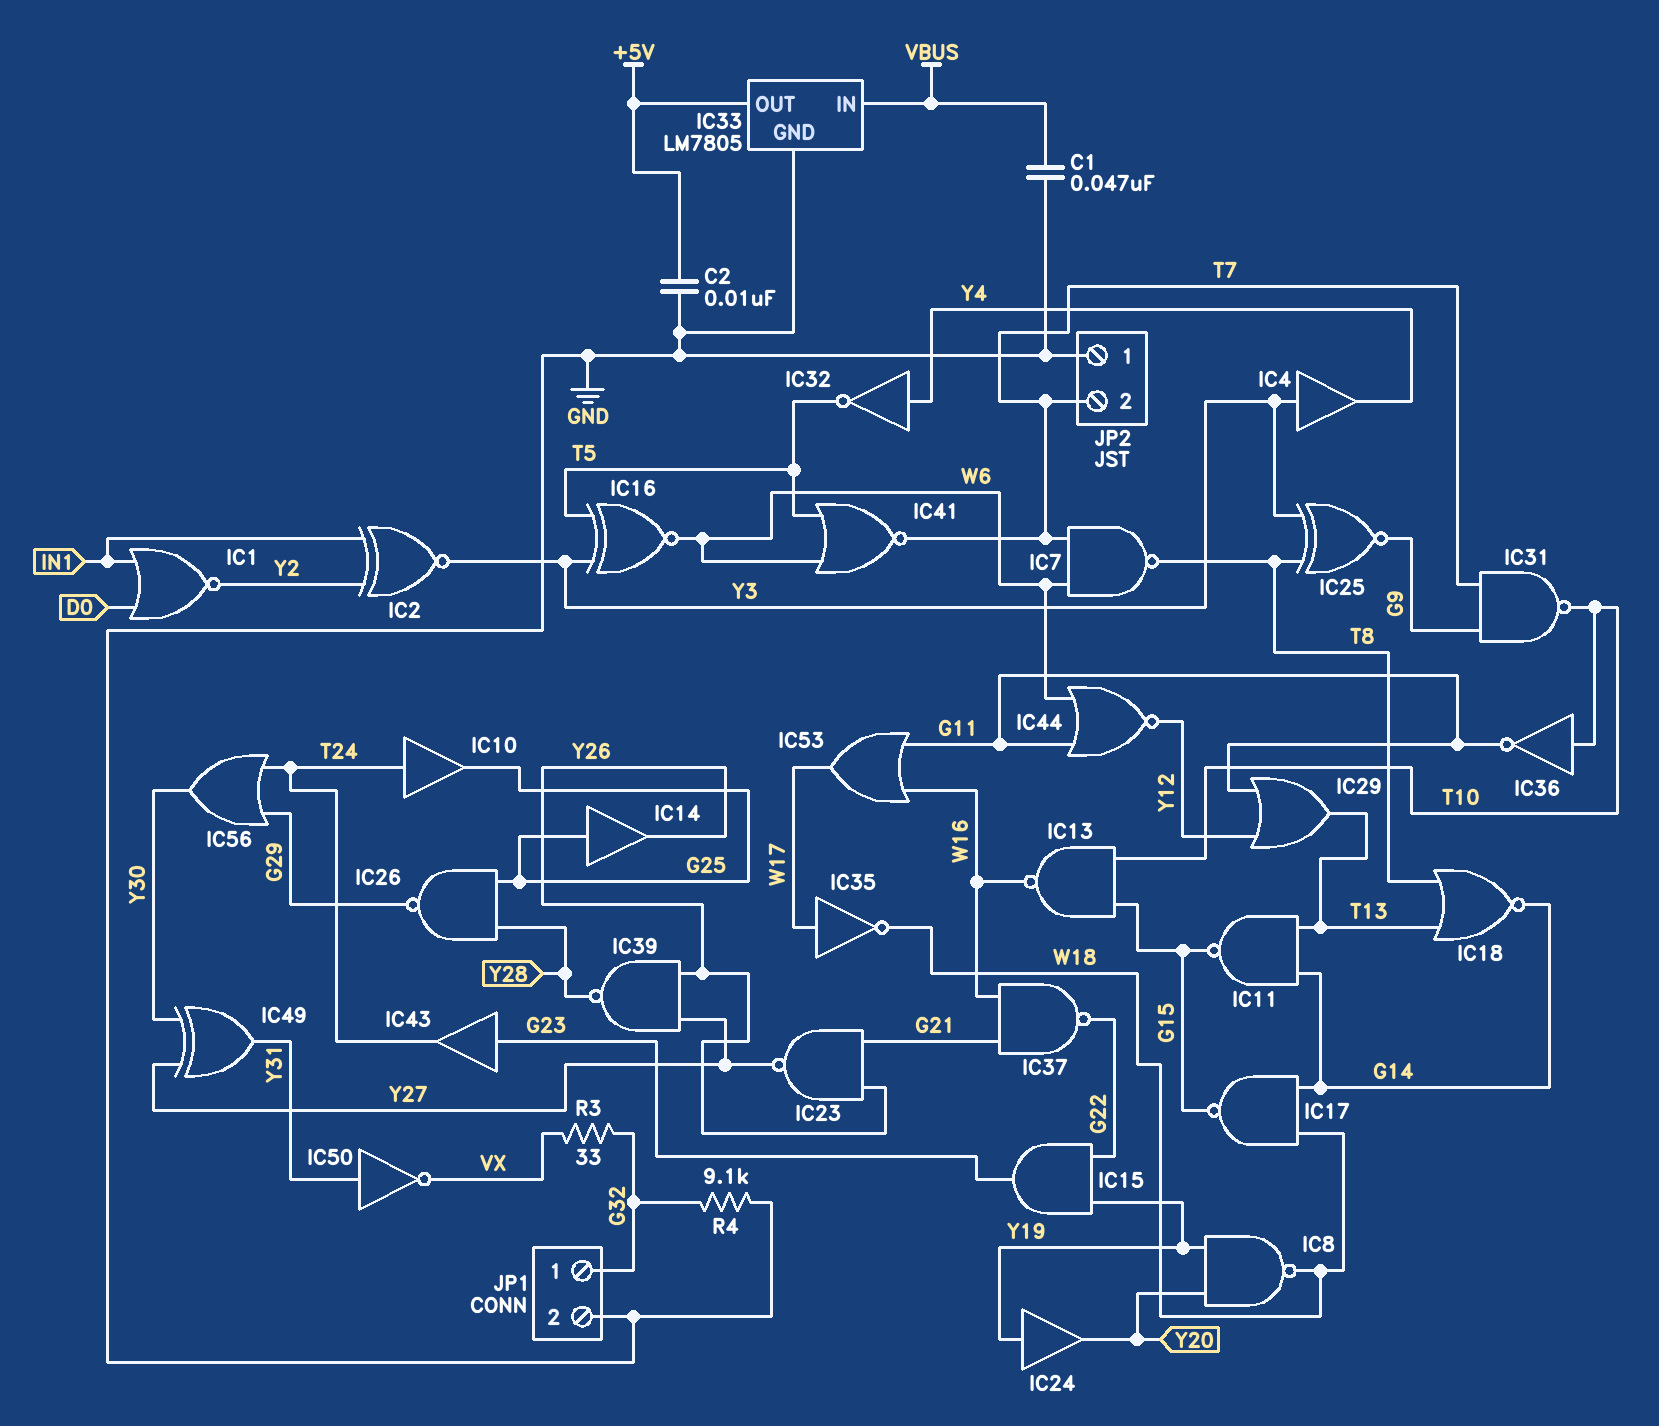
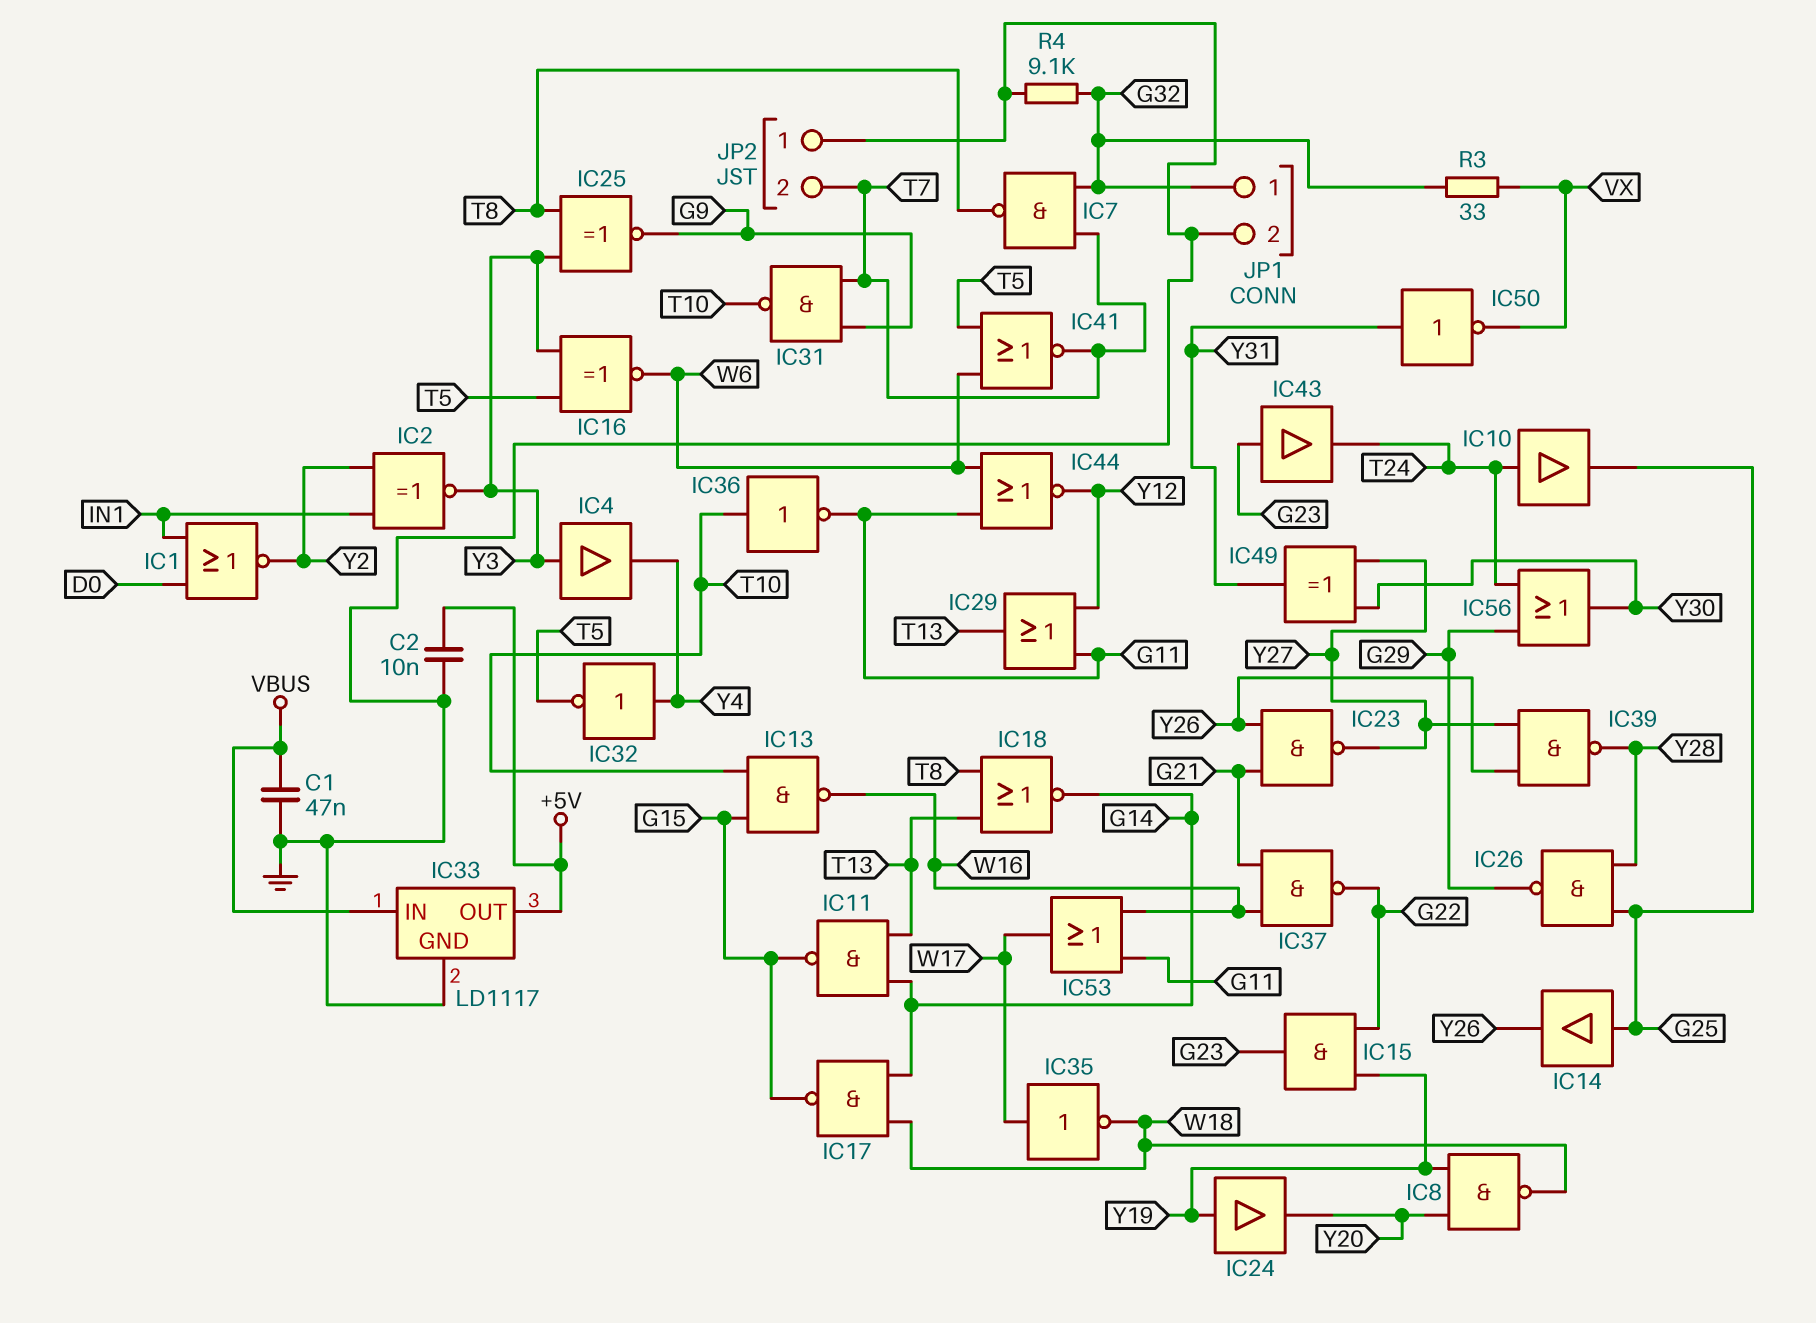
IC7: NAND (in T7, in W6, out T8) -> NAND (in G32, in T7, out T8)
IC33: LM7805 -> LD1117

